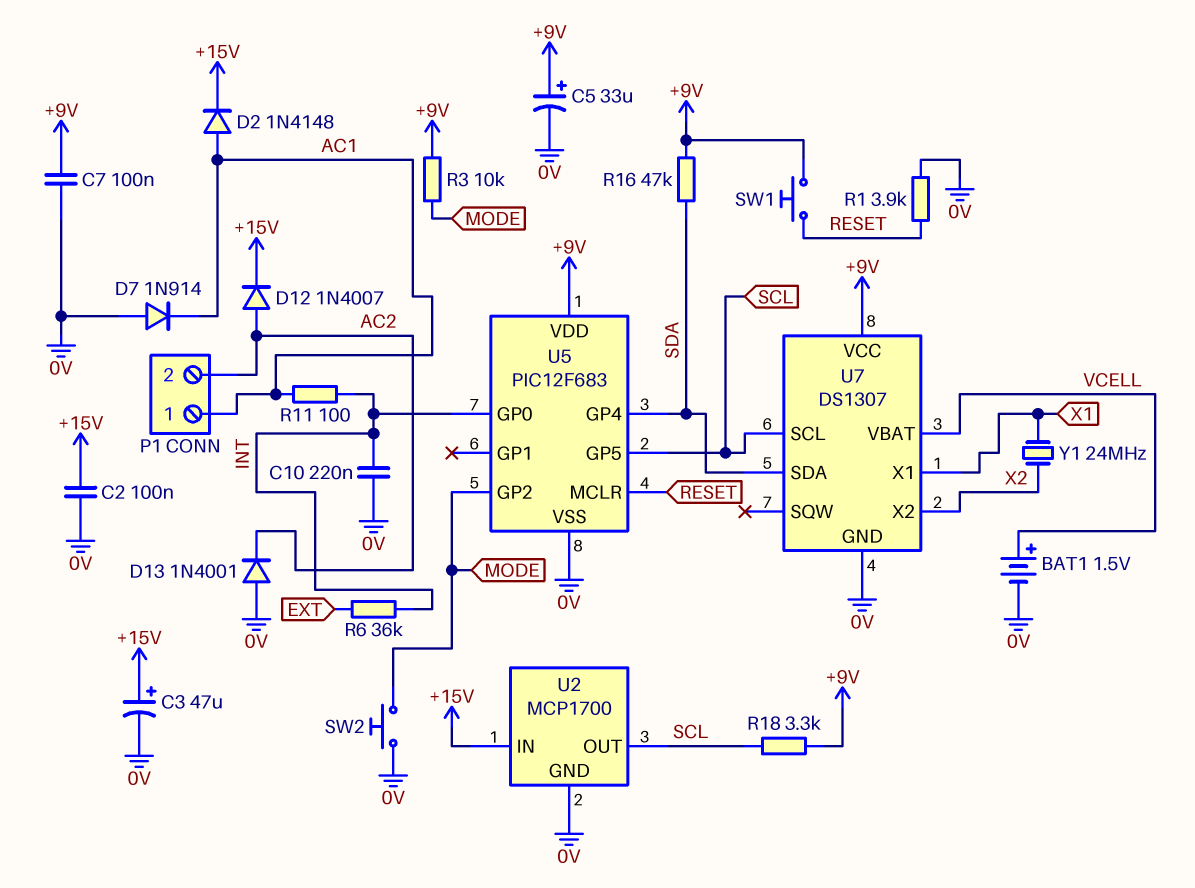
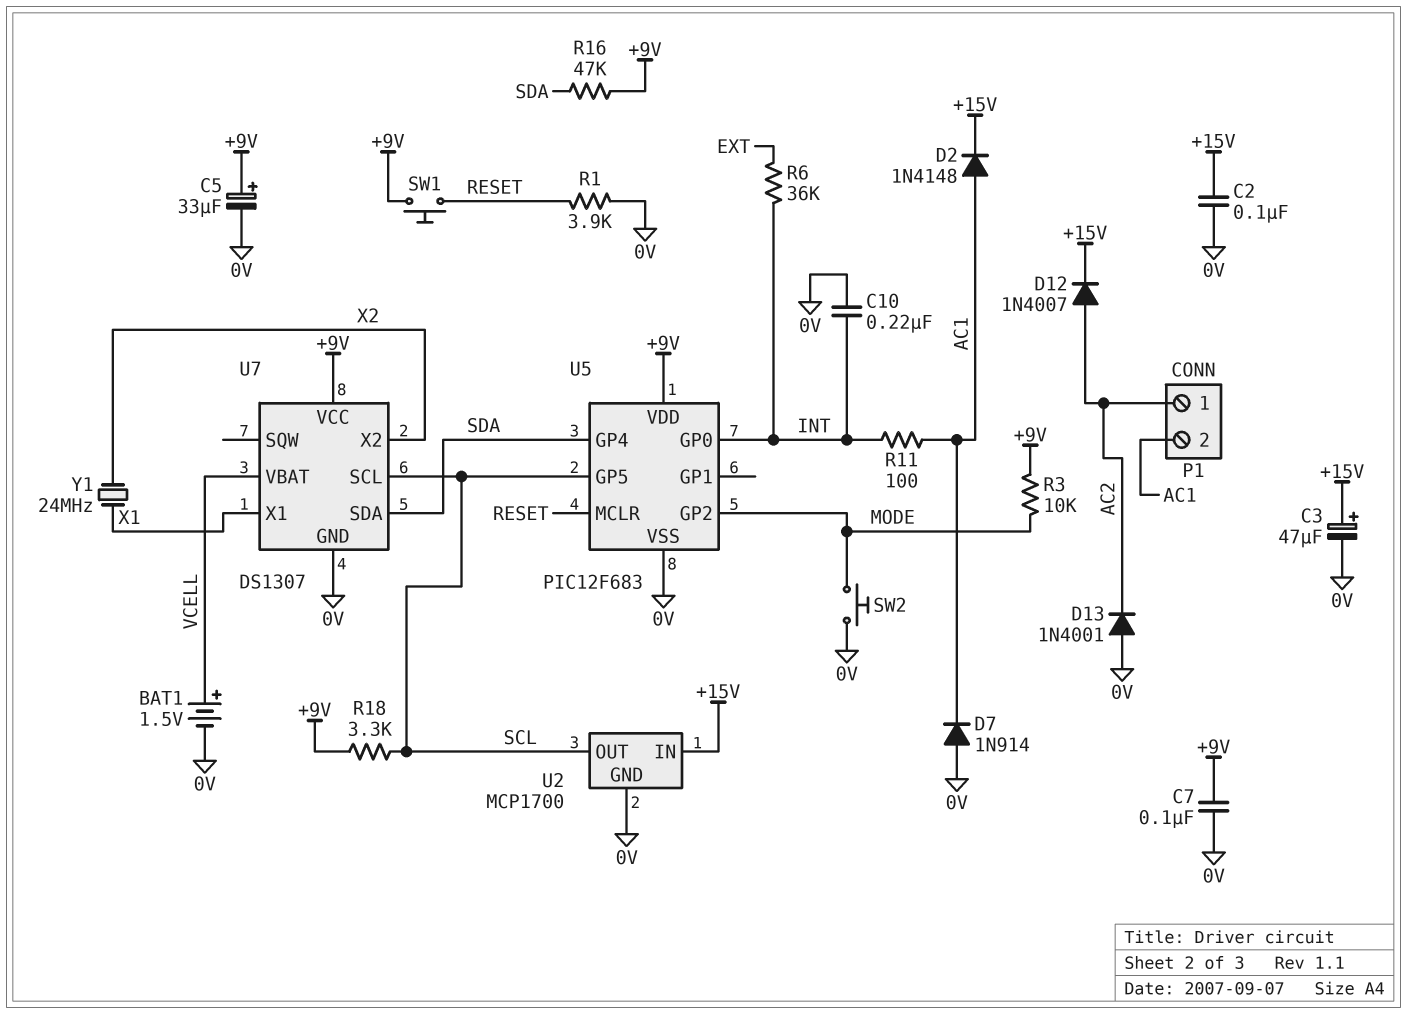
P1 pin 1: AC1 -> AC2
P1 pin 2: AC2 -> AC1

